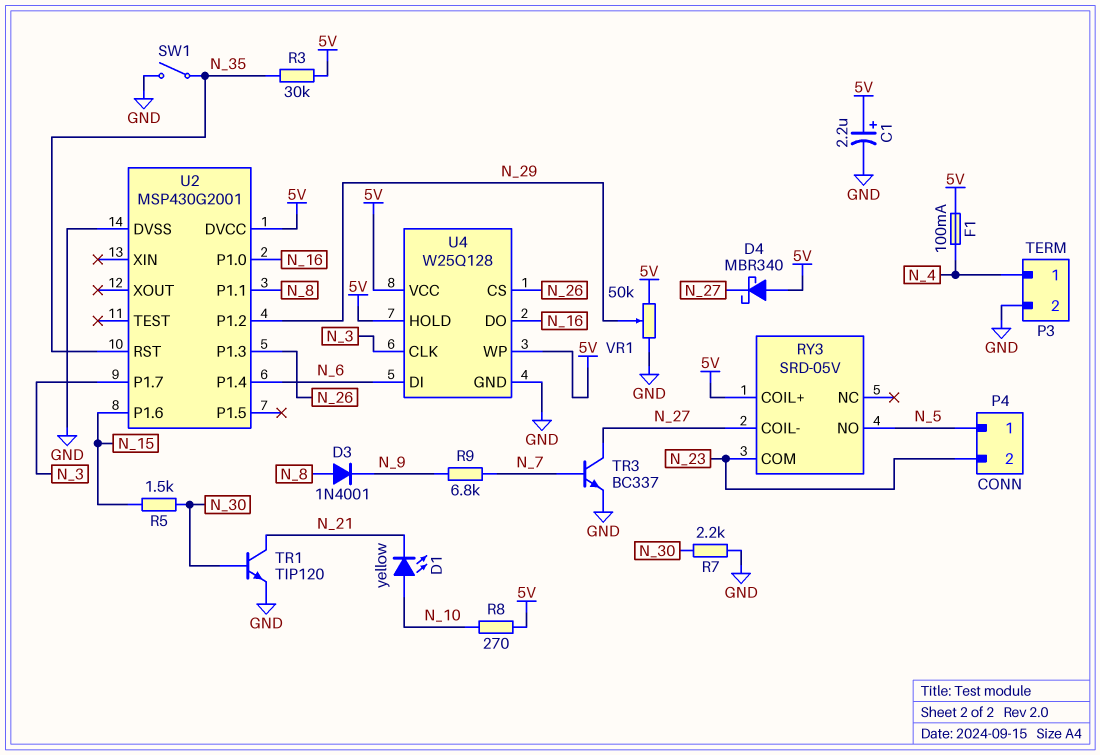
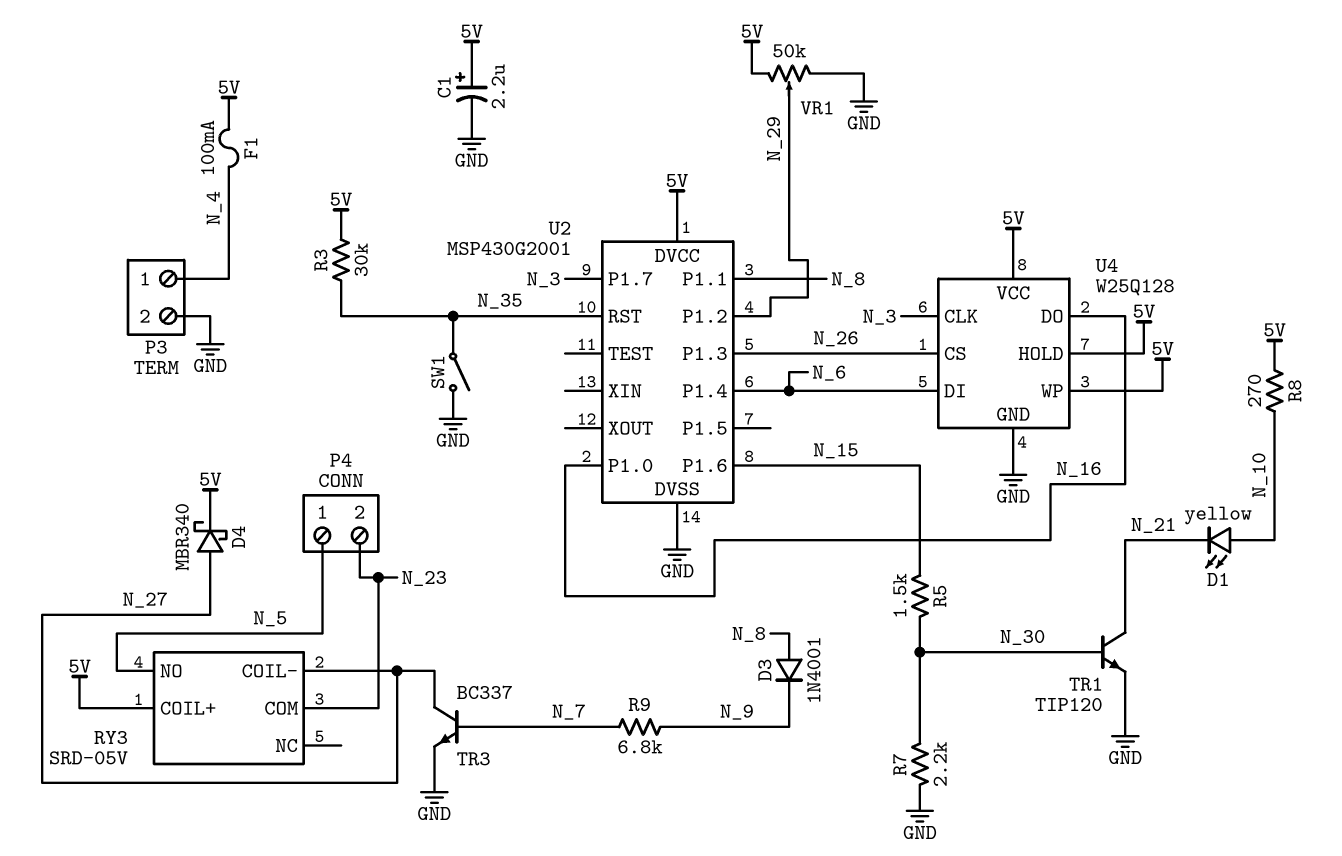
D4: schottky MBR340 (A 5V, K N_27) -> schottky MBR340 (A N_27, K 5V)

